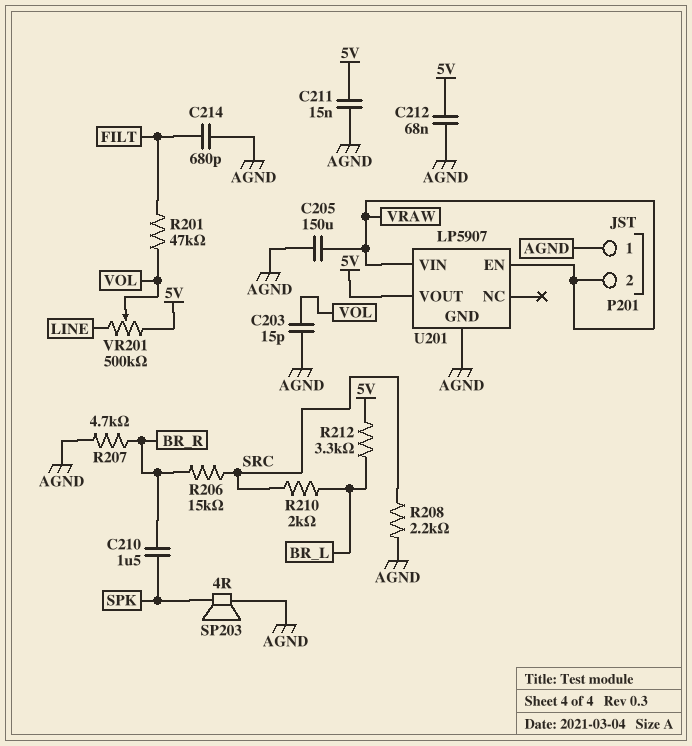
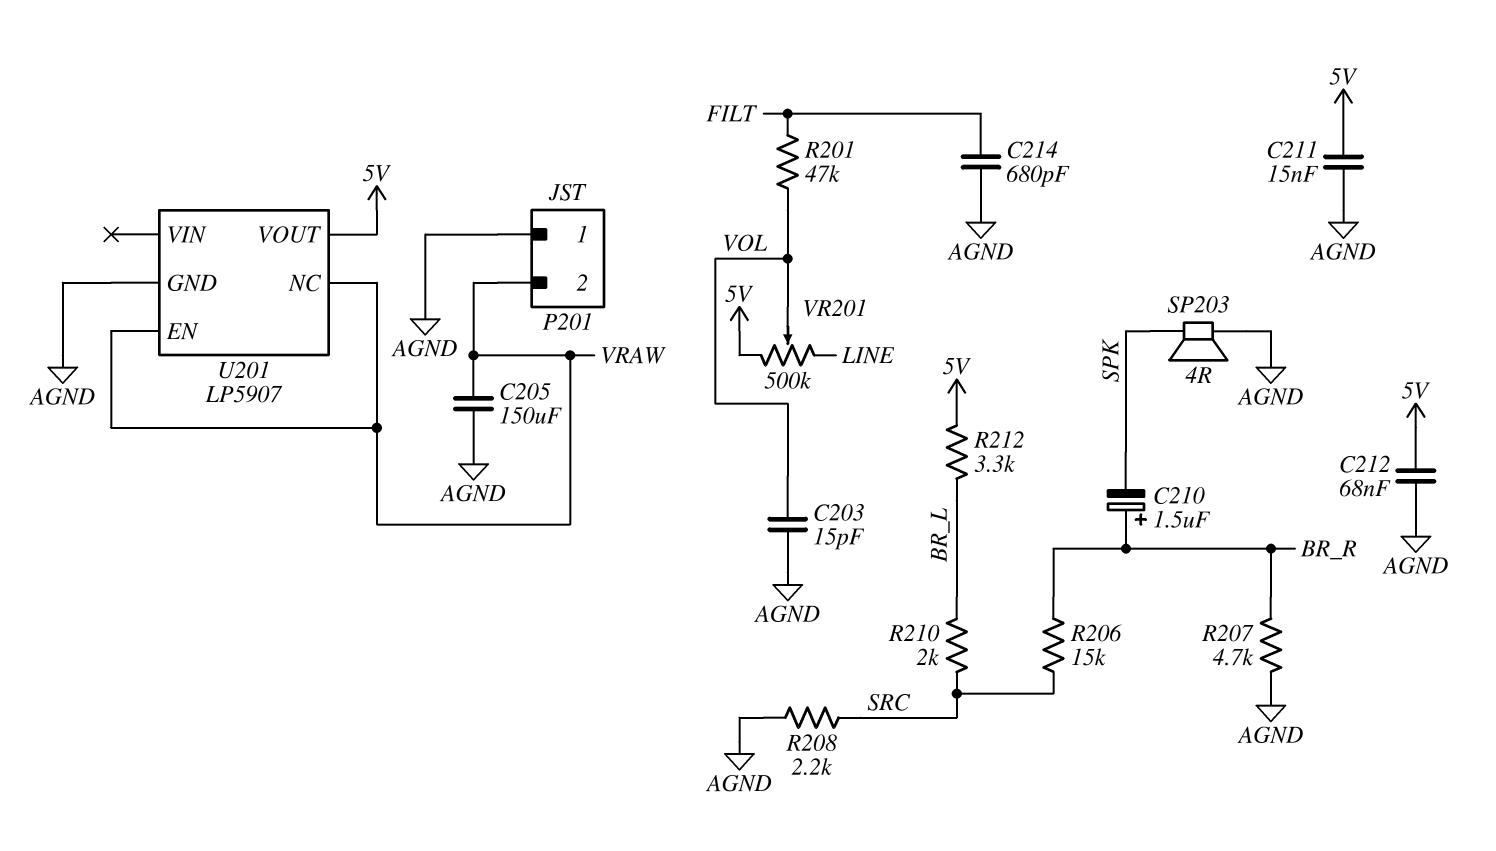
C210: 1.5uF (BR_R, SPK) -> 1.5uF (plus BR_R, minus SPK)
U201 pin NC: none -> VRAW
U201 pin VIN: VRAW -> none

